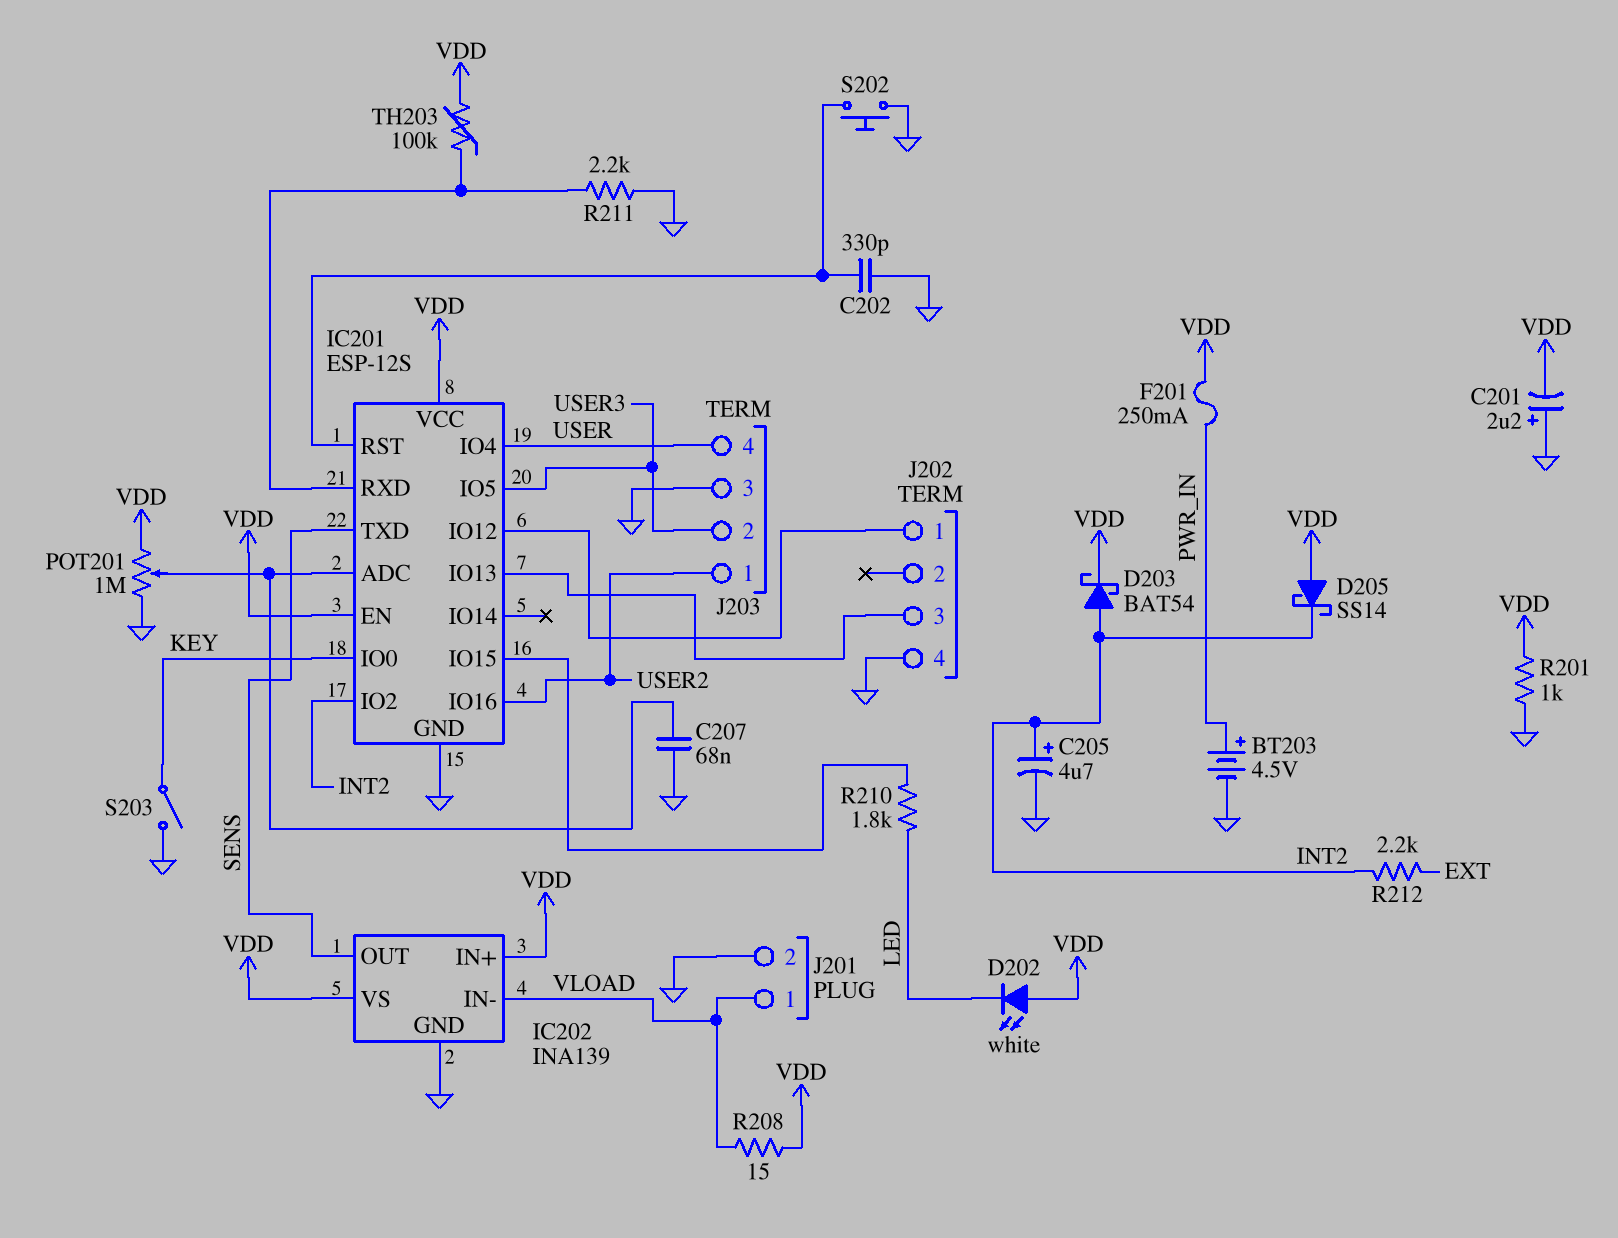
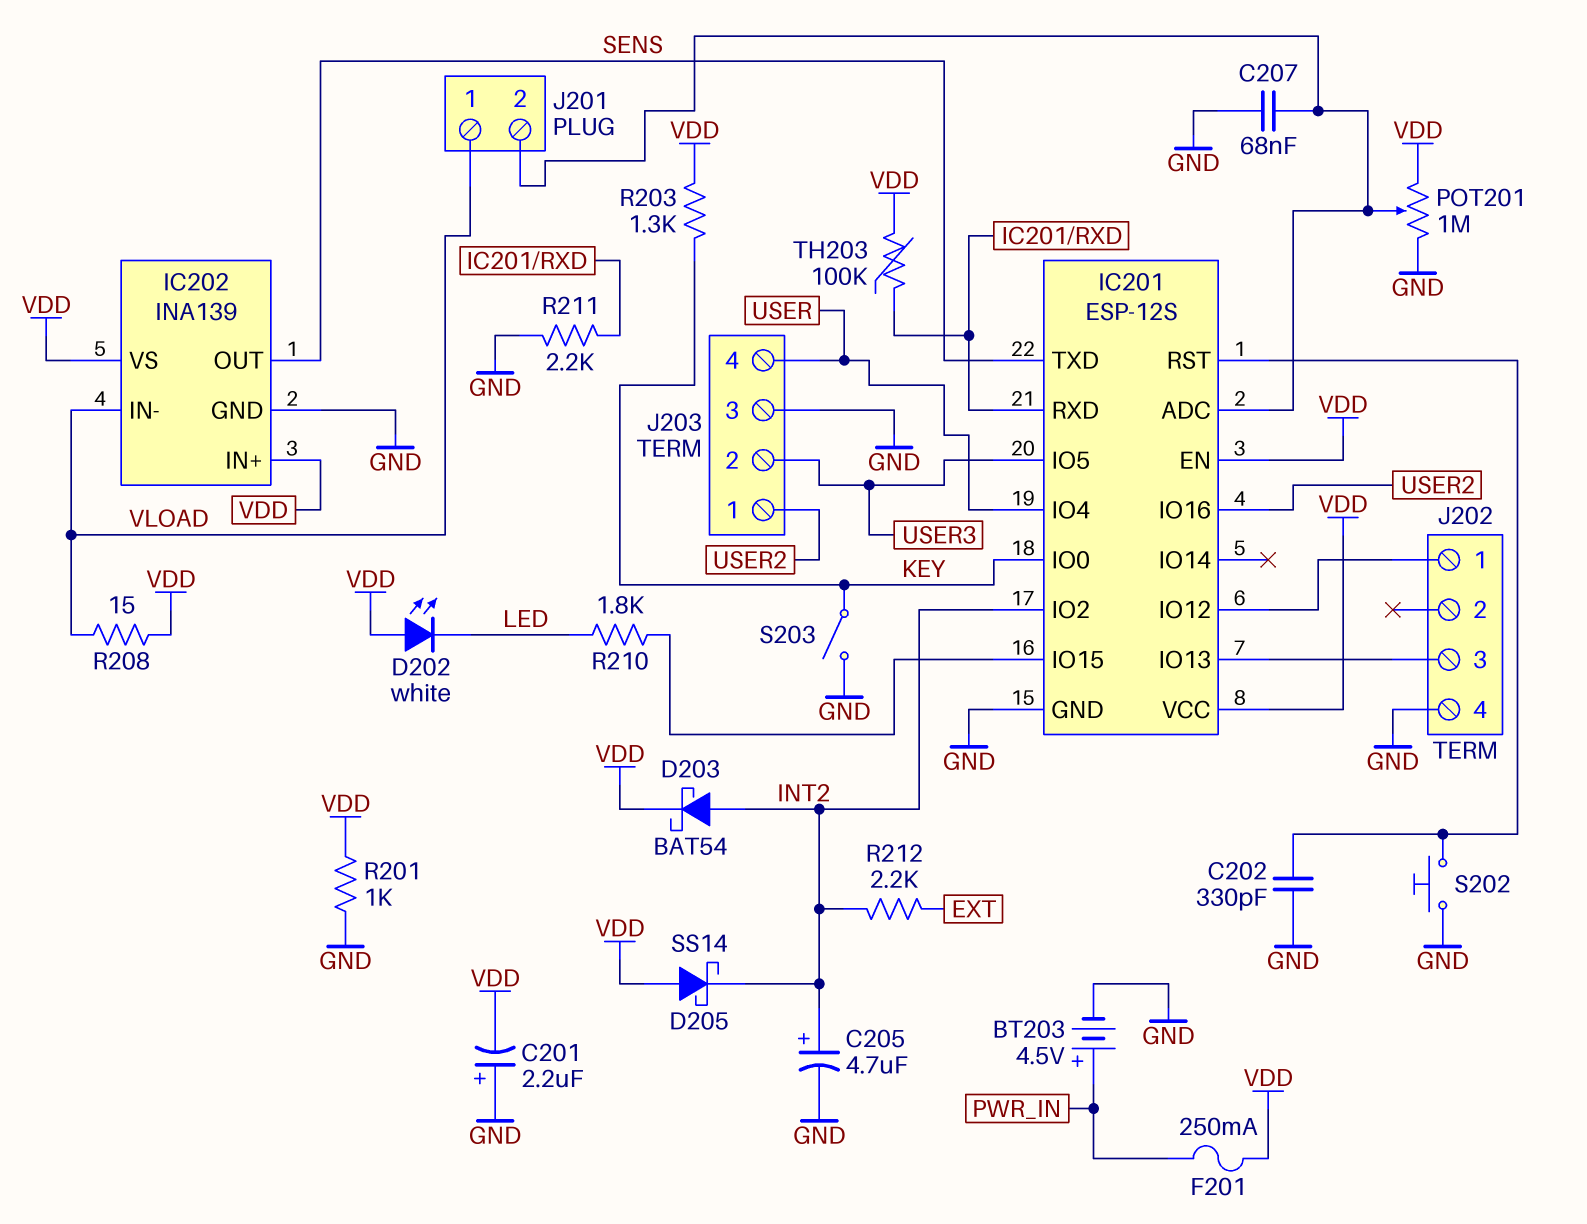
J201 pin 2: GND -> IC201/ADC
R203: none -> 1.3k (KEY, VDD)

